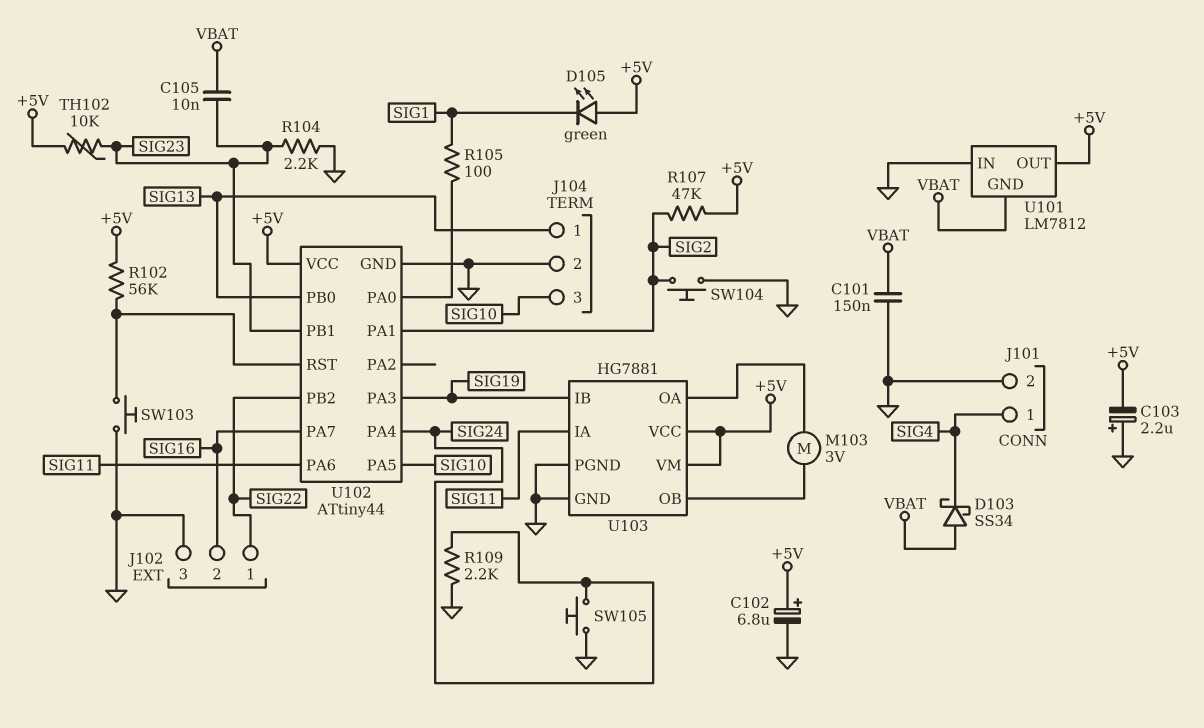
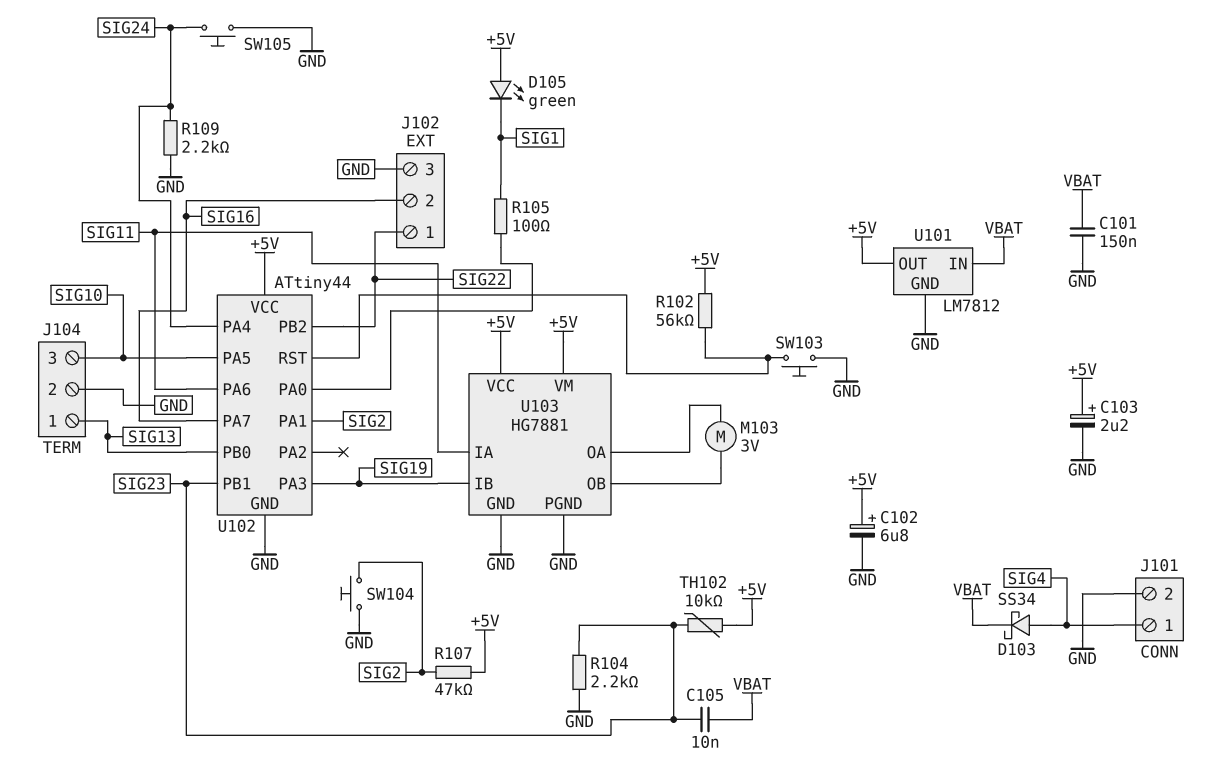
C103: 2.2uF (plus GND, minus +5V) -> 2.2uF (plus +5V, minus GND)
D103: schottky SS34 (A VBAT, K SIG4) -> schottky SS34 (A SIG4, K VBAT)
U101 pin GND: VBAT -> GND
U101 pin IN: GND -> VBAT

